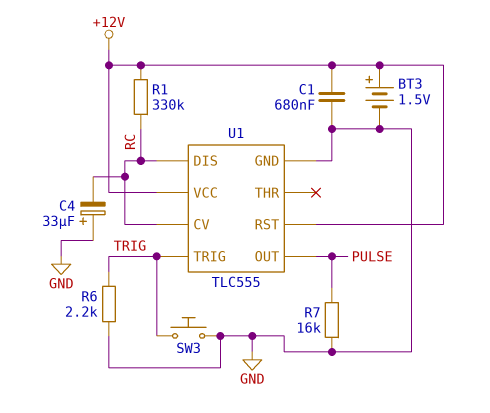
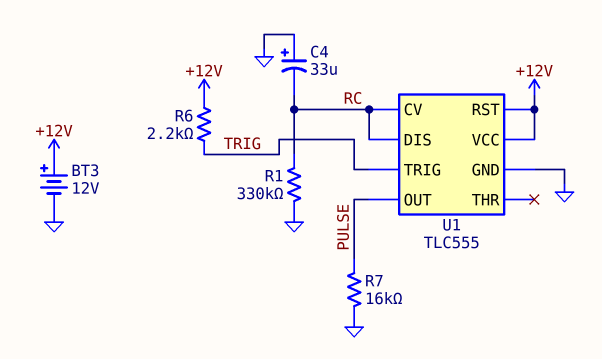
BT3: 1.5V (plus +12V, minus GND) -> 12V (plus +12V, minus GND)
C1: 680nF (+12V, GND) -> none
R1: 330k (+12V, RC) -> 330k (GND, RC)
R6: 2.2k (GND, TRIG) -> 2.2k (+12V, TRIG)
SW3: button (GND, TRIG) -> none

